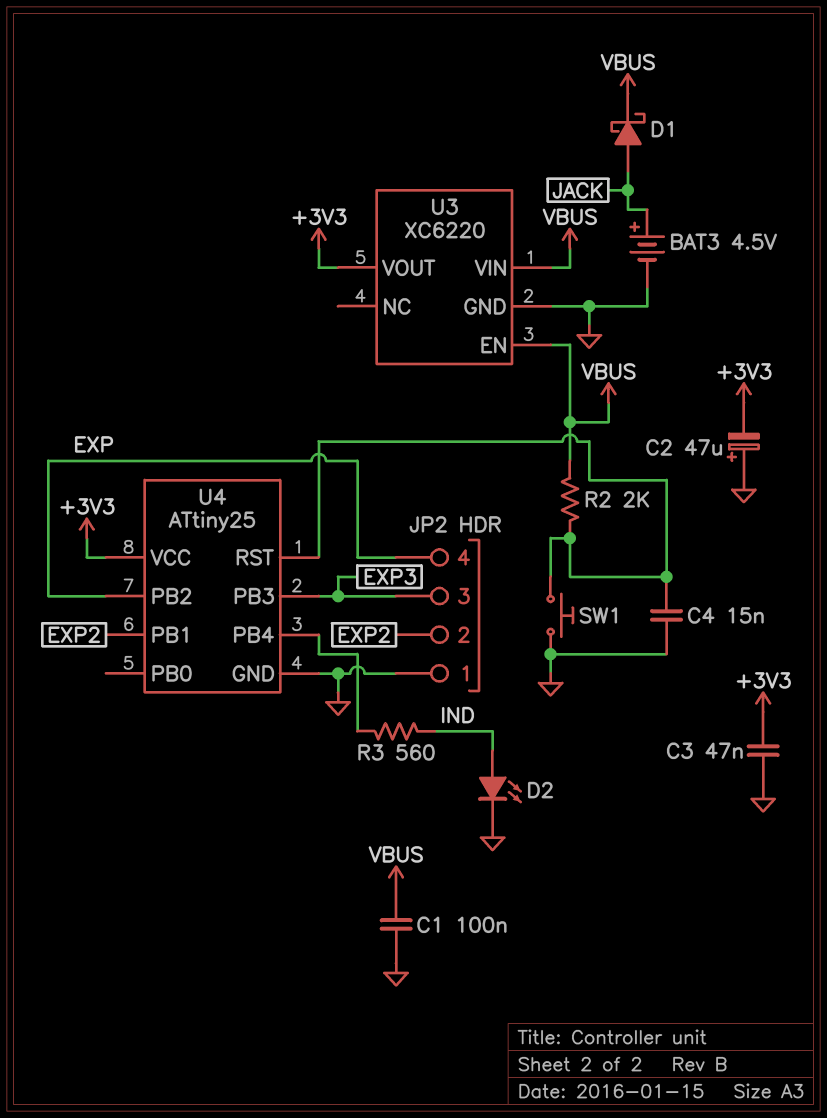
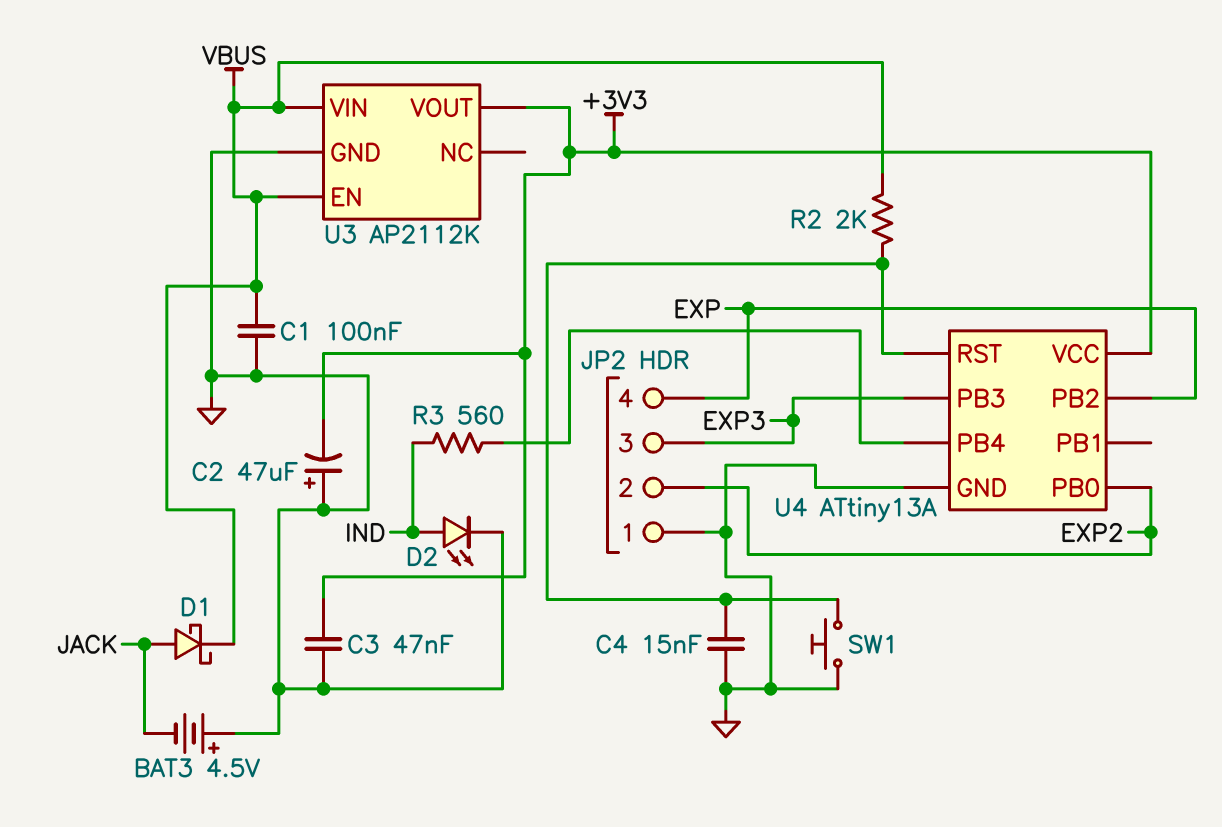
BAT3: 4.5V (plus JACK, minus GND) -> 4.5V (plus GND, minus JACK)
U3: XC6220 -> AP2112K
U4: ATtiny25 -> ATtiny13A
U4 pin PB0: none -> EXP2
U4 pin PB1: EXP2 -> none

